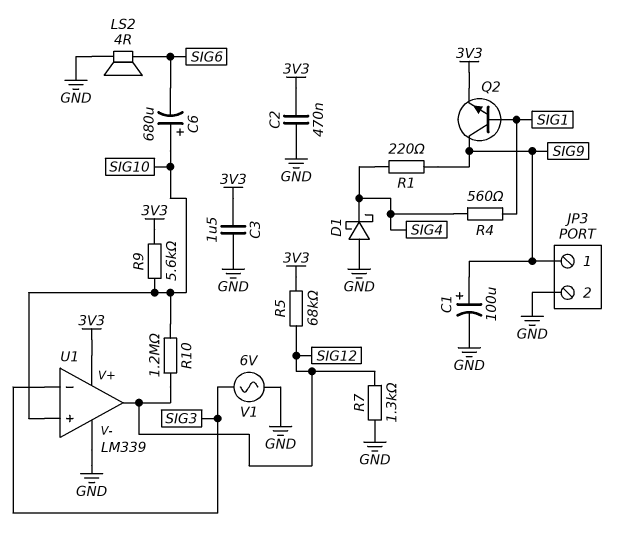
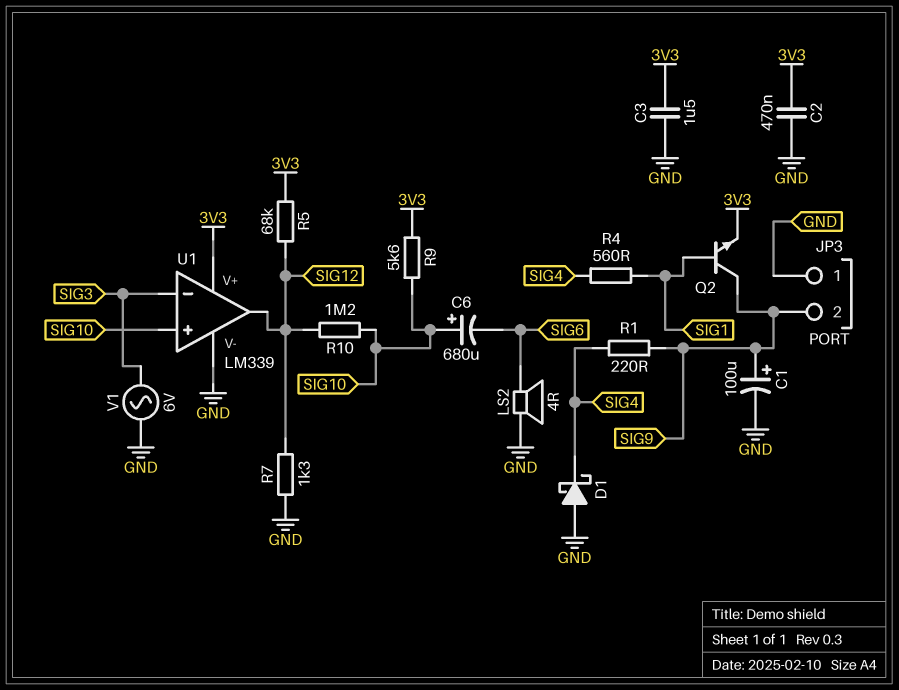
JP3 pin 1: SIG9 -> GND
JP3 pin 2: GND -> SIG9

